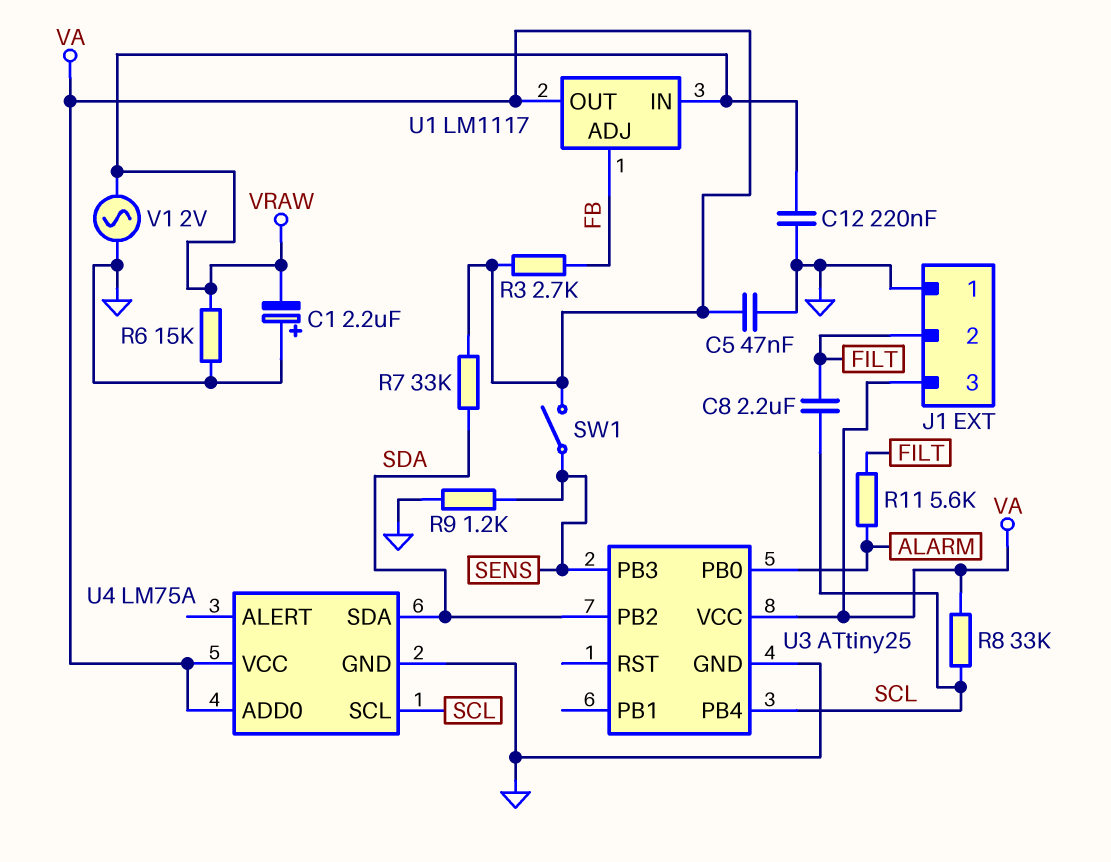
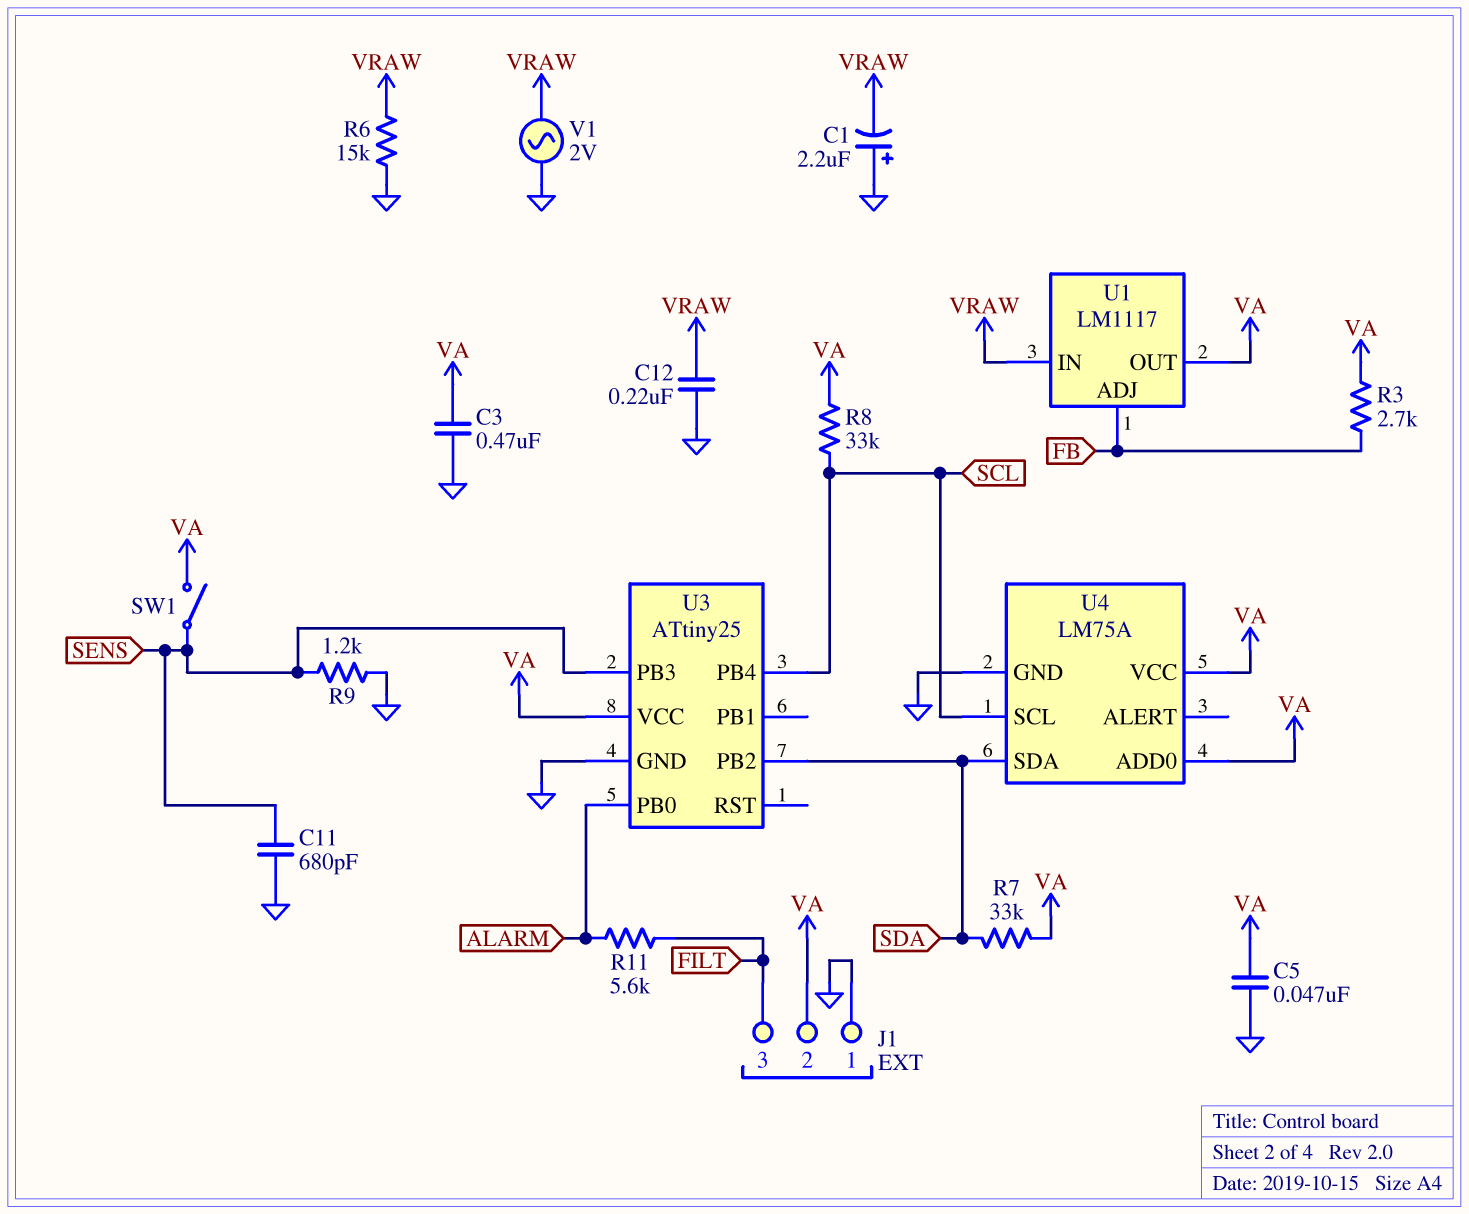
C3: none -> 470nF (GND, VA)
C8: 2.2uF (FILT, SCL) -> none
C11: none -> 680pF (GND, SENS)
J1 pin 2: FILT -> VA
J1 pin 3: VA -> FILT

